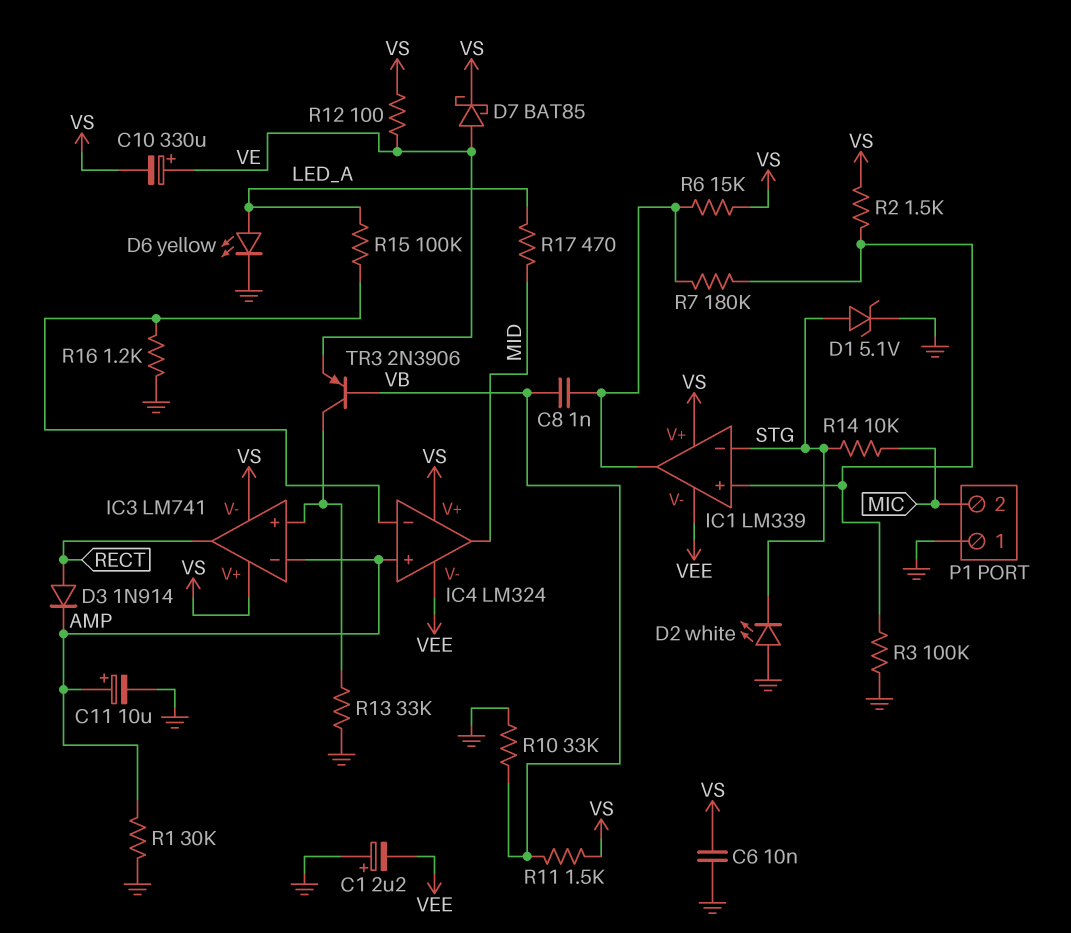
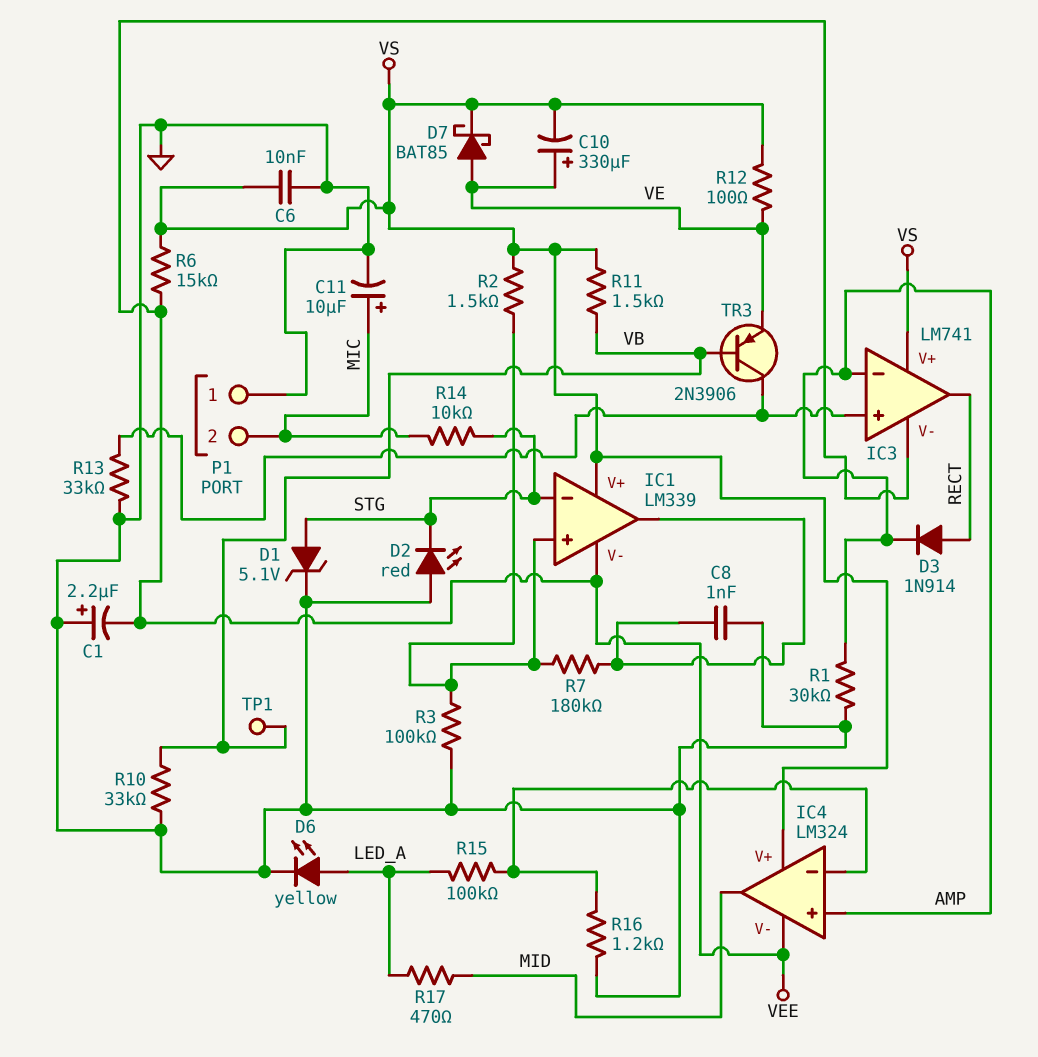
C8: 1nF (IC1/out, VB) -> 1nF (GND, IC1/out)
C11: 10uF (plus AMP, minus GND) -> 10uF (plus MIC, minus GND)
D2: LED white (A GND, K STG) -> LED red (A GND, K STG)
IC3 pin V-: VS -> VEE
R6: 15k (IC1/out, VS) -> 15k (VEE, VS)
TP1: none -> test point (VB)

